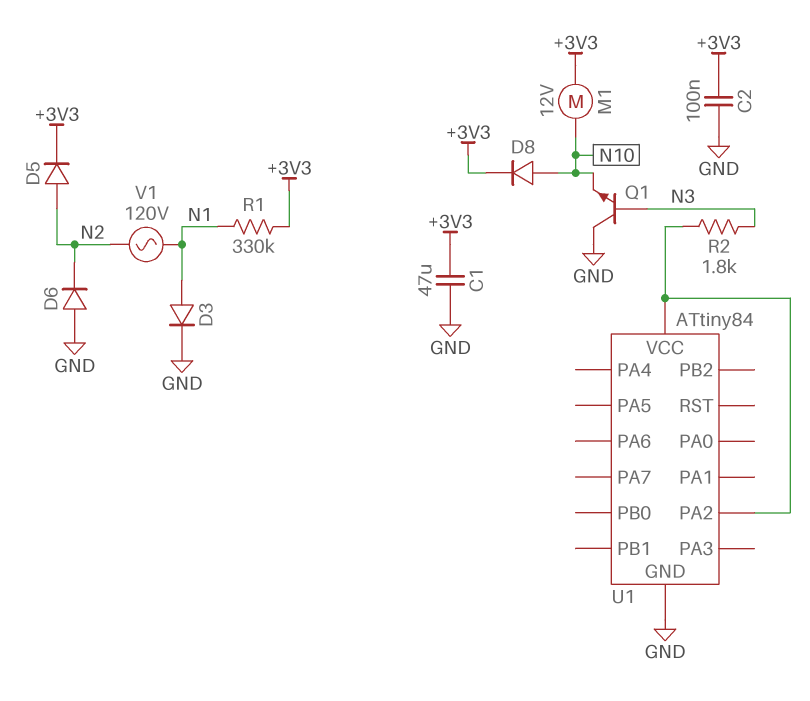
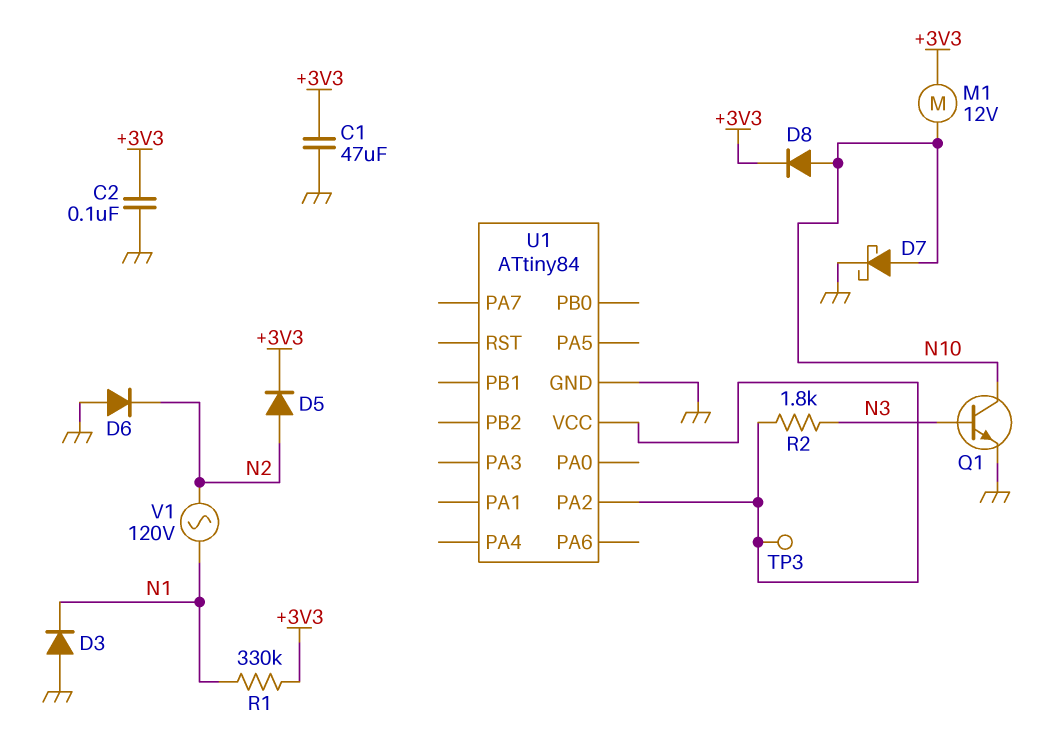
D3: diode (A N1, K GND) -> diode (A GND, K N1)
D7: none -> schottky (A N10, K GND)
Q1: NPN (B N3, C GND, E N10) -> NPN (B N3, C N10, E GND)
TP3: none -> test point (U1/PA2)

